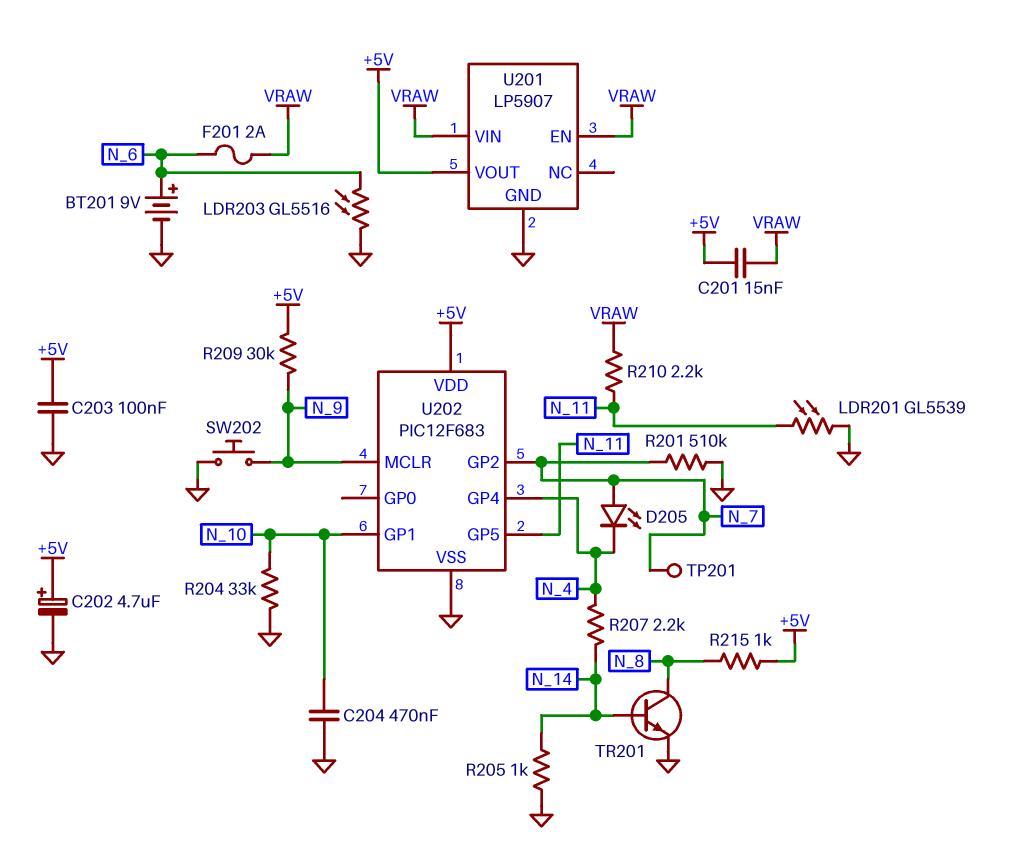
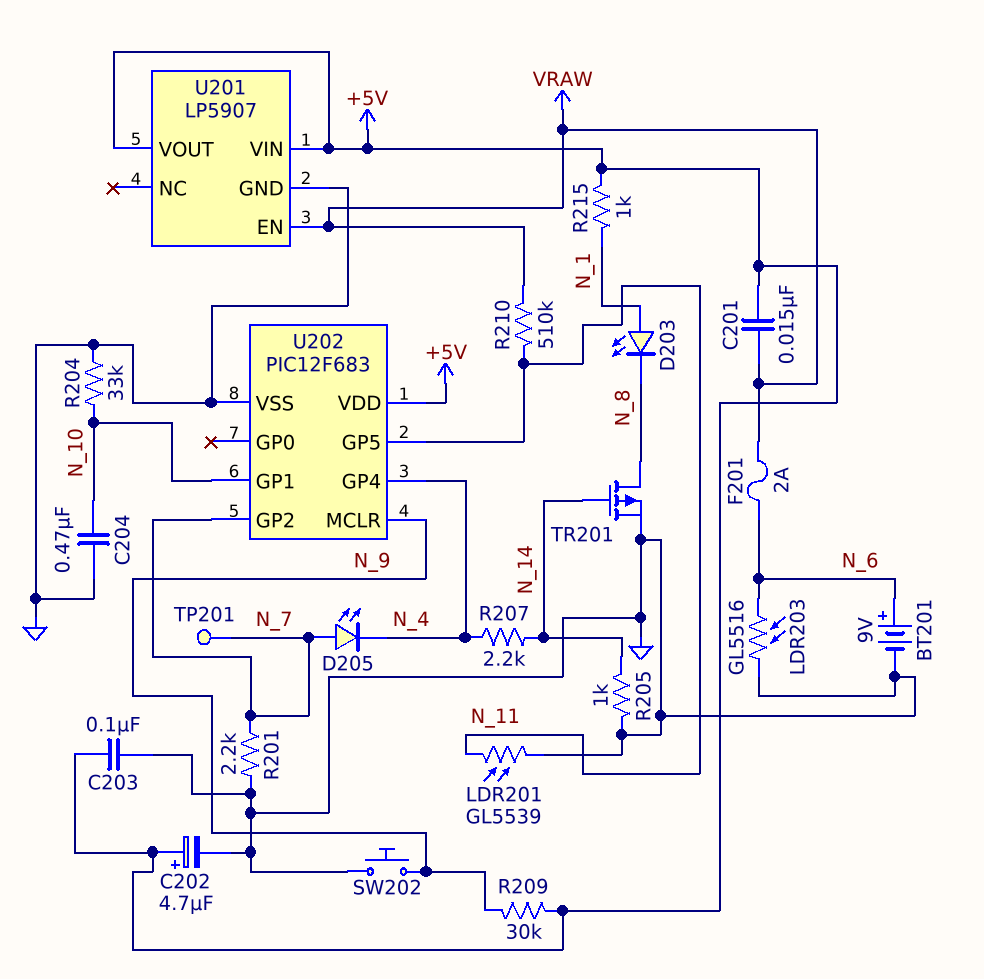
D203: none -> LED (A N_1, K N_8)
R201: 510k (GND, N_7) -> 2.2k (GND, N_7)
R210: 2.2k (N_11, VRAW) -> 510k (N_11, VRAW)
R215: 1k (+5V, N_8) -> 1k (+5V, N_1)
TR201: NPN (B N_14, C N_8, E GND) -> PMOS (G N_14, D N_8, S GND)
U201 pin VIN: VRAW -> +5V

